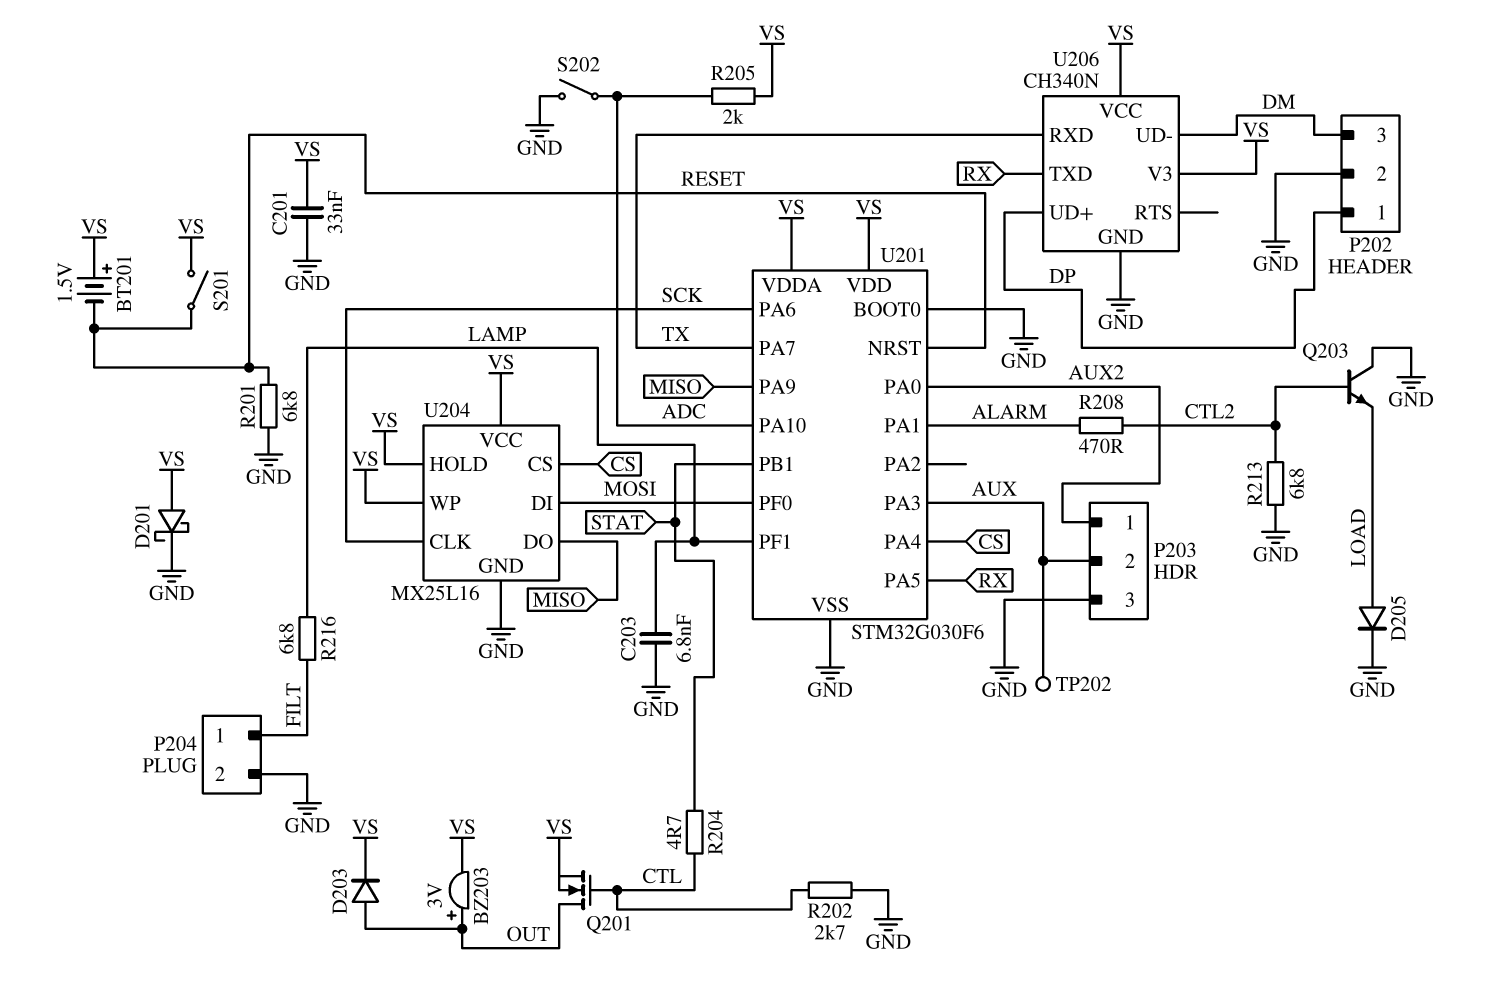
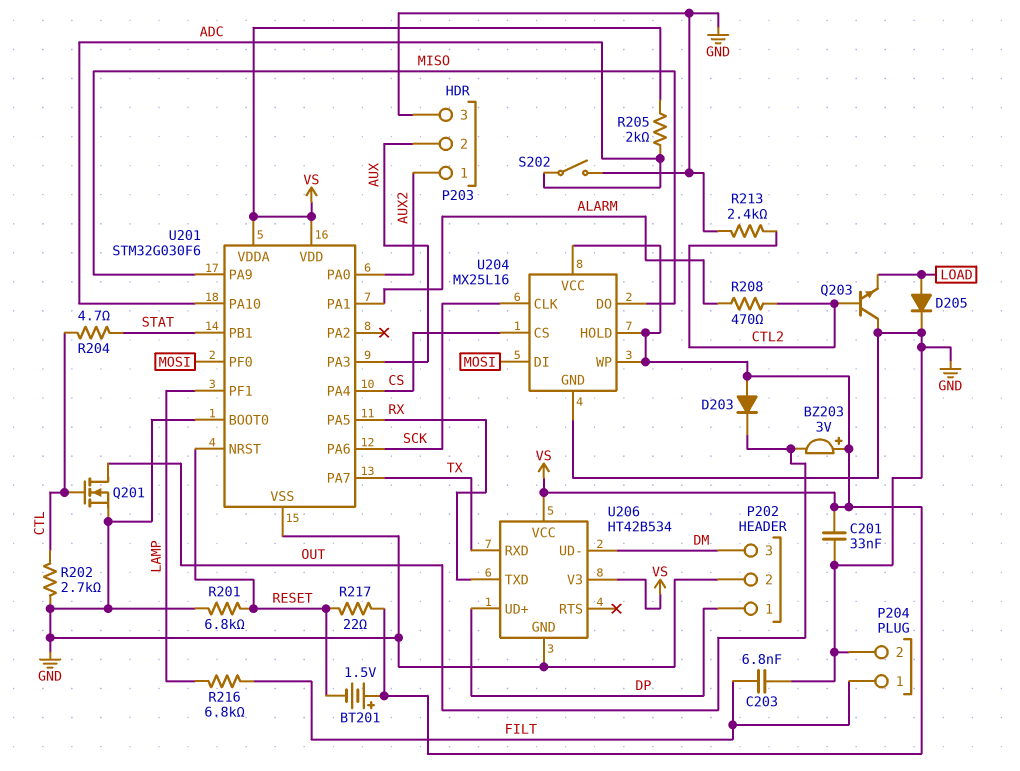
BZ203: buzzer 3V (plus OUT, minus VS) -> buzzer 3V (plus VS, minus OUT)
C203: 6.8nF (GND, LAMP) -> 6.8nF (FILT, GND)
D201: schottky (A VS, K GND) -> none
D203: diode (A OUT, K VS) -> diode (A VS, K OUT)
Q201: NMOS (G CTL, D OUT, S VS) -> NMOS (G CTL, D OUT, S GND)
R213: 6.8k (CTL2, GND) -> 2.4k (CTL2, GND)
R217: none -> 22 (RESET, VS)
S201: switch (RESET, VS) -> none
TP202: test point (AUX) -> none
U206: CH340N -> HT42B534

